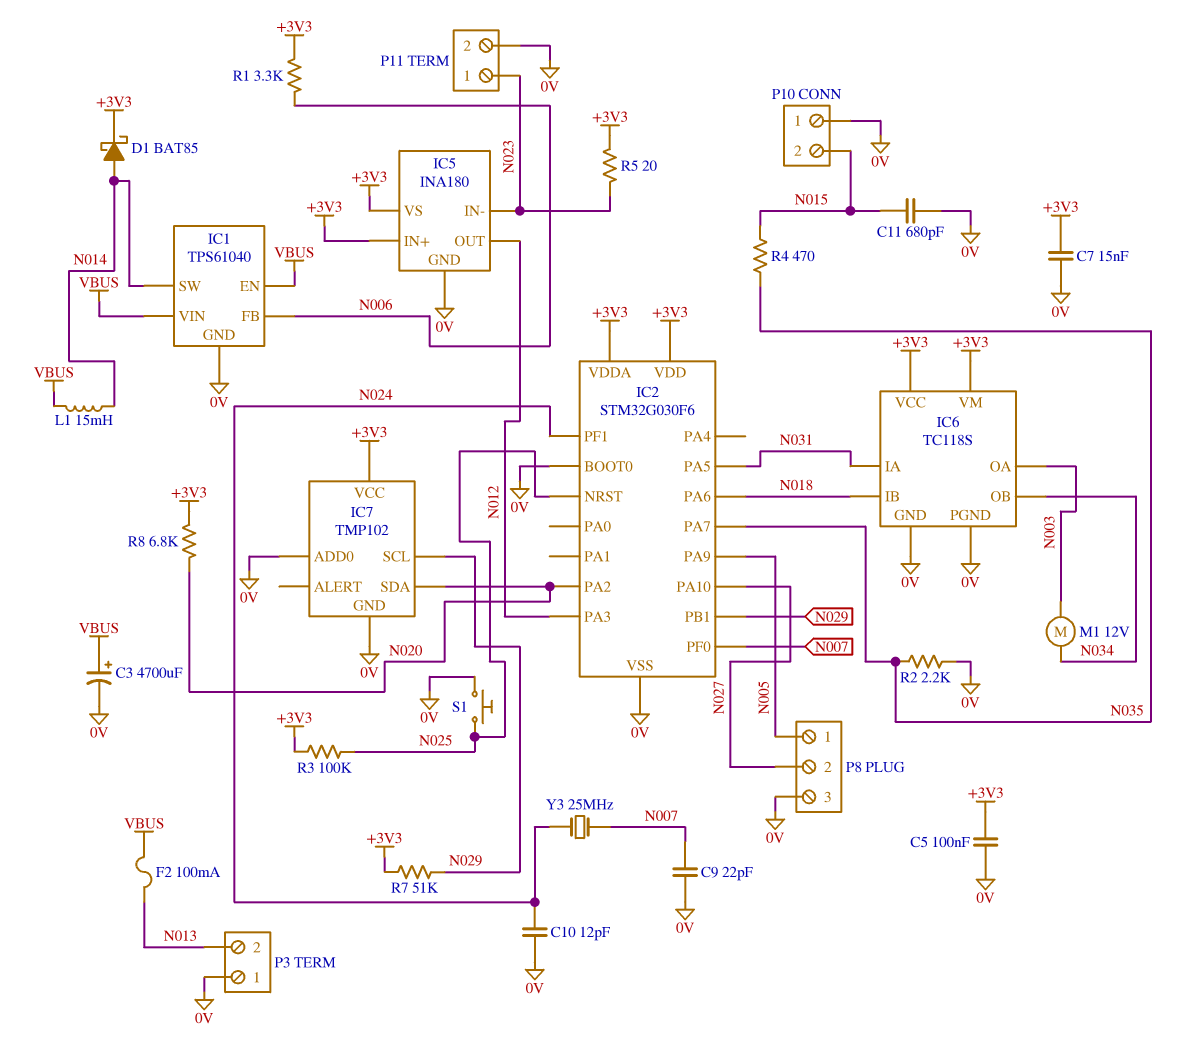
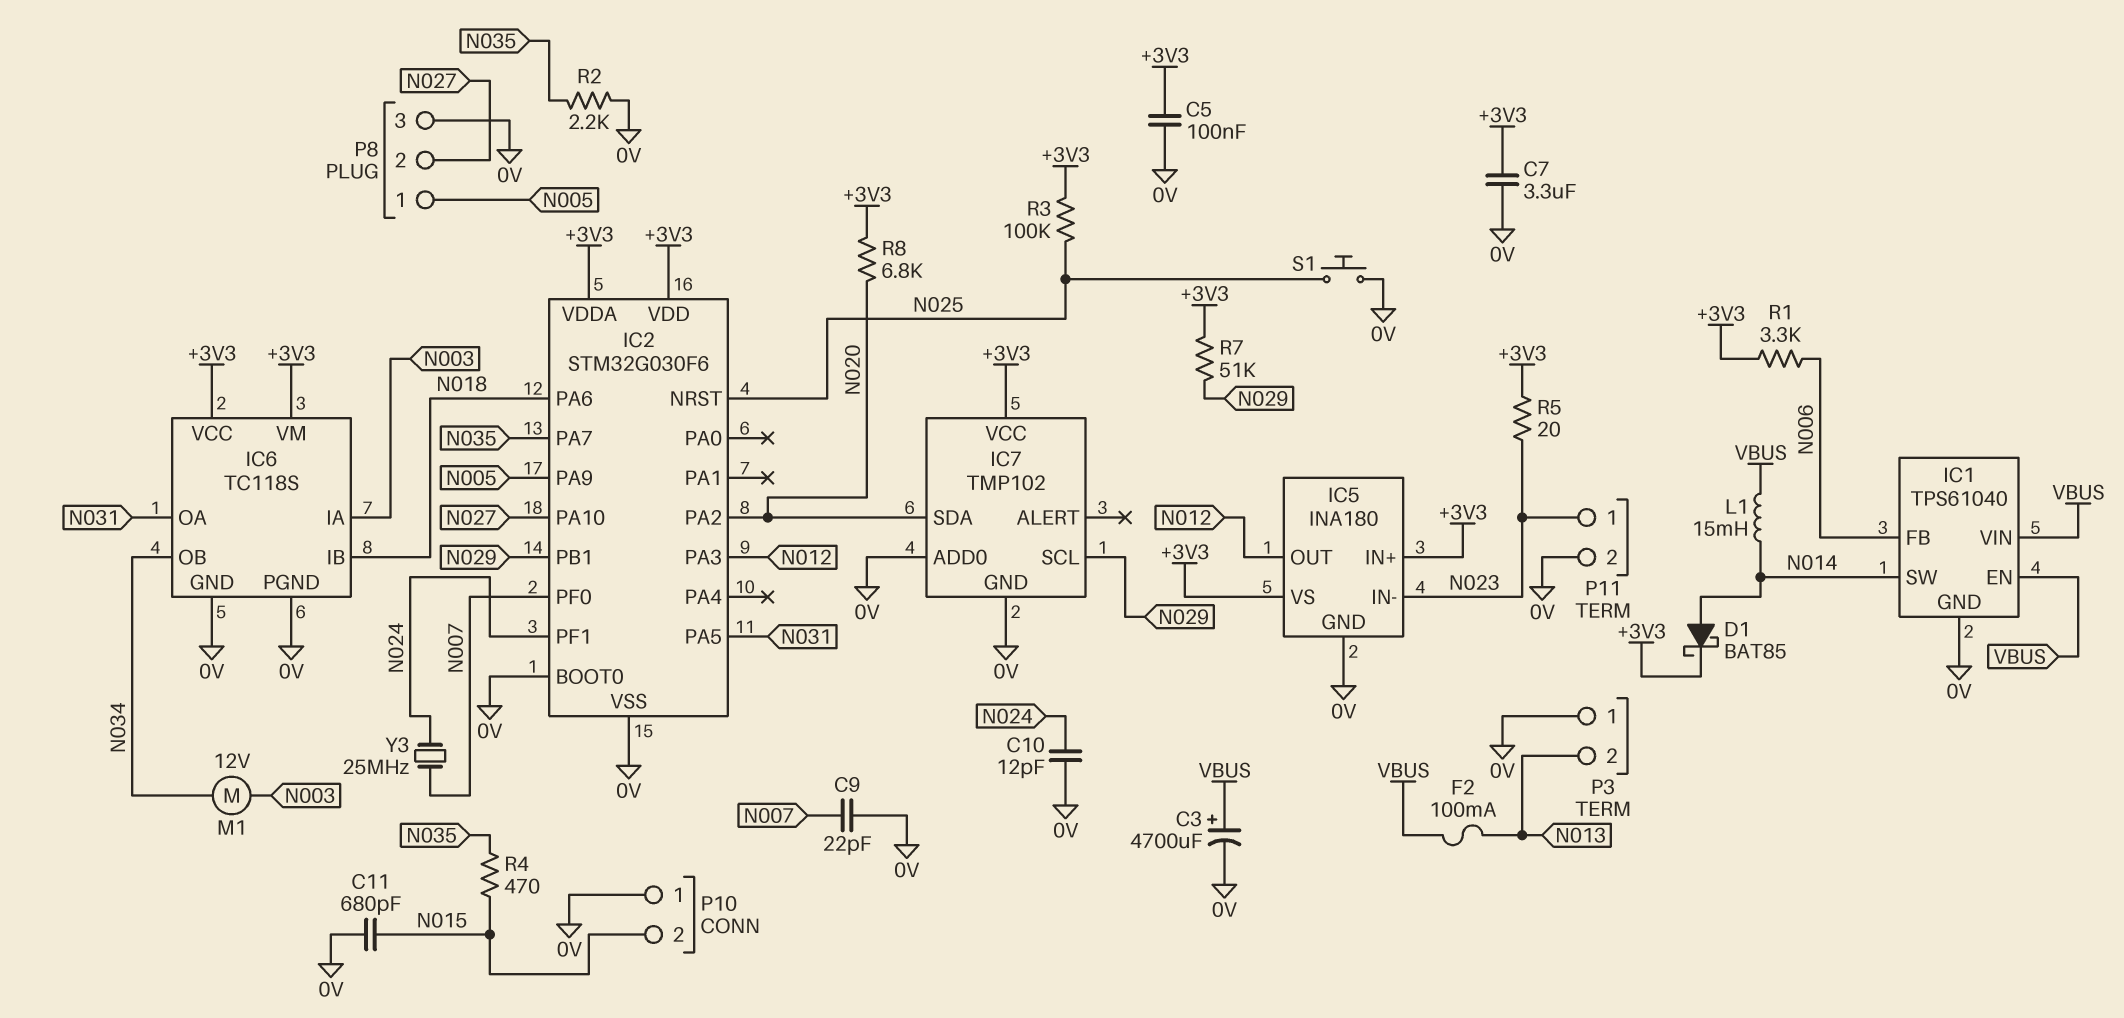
C7: 15nF (+3V3, 0V) -> 3.3uF (+3V3, 0V)
IC6 pin IA: N031 -> N003
IC6 pin OA: N003 -> N031

